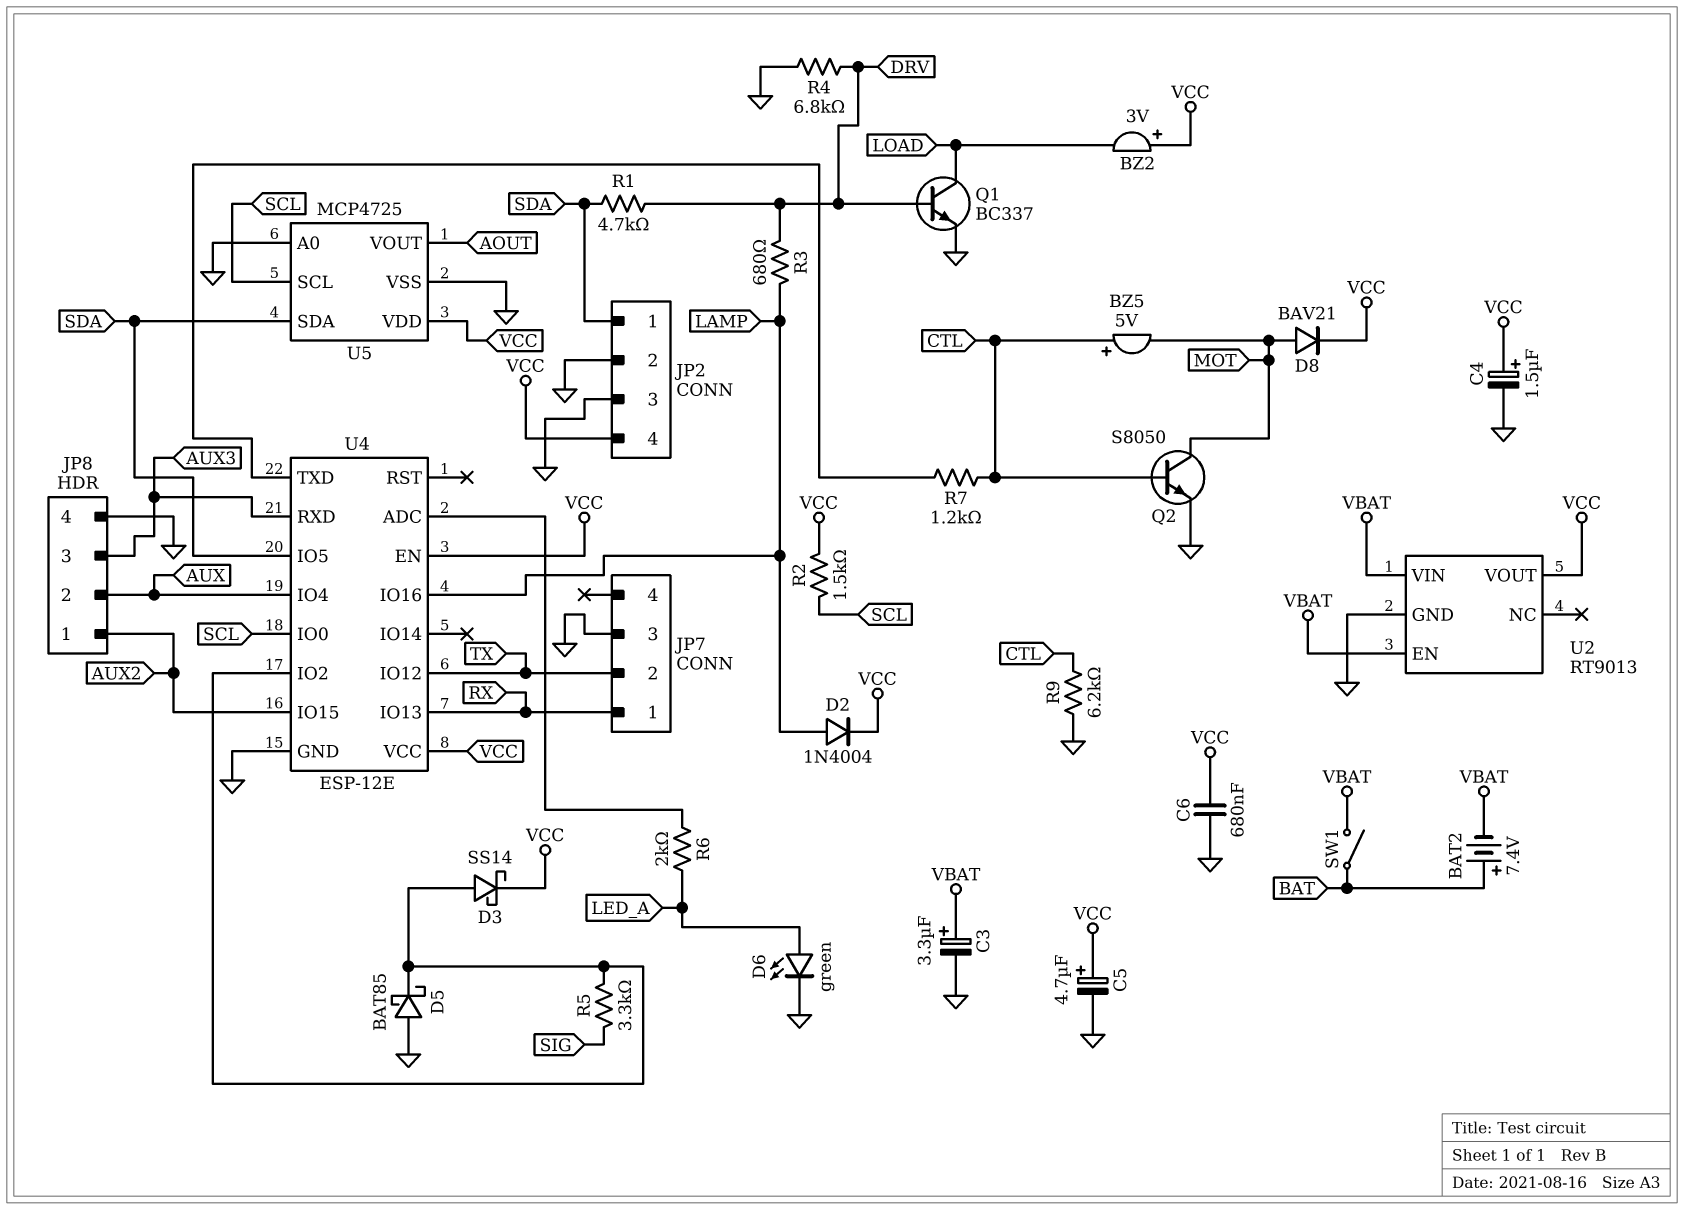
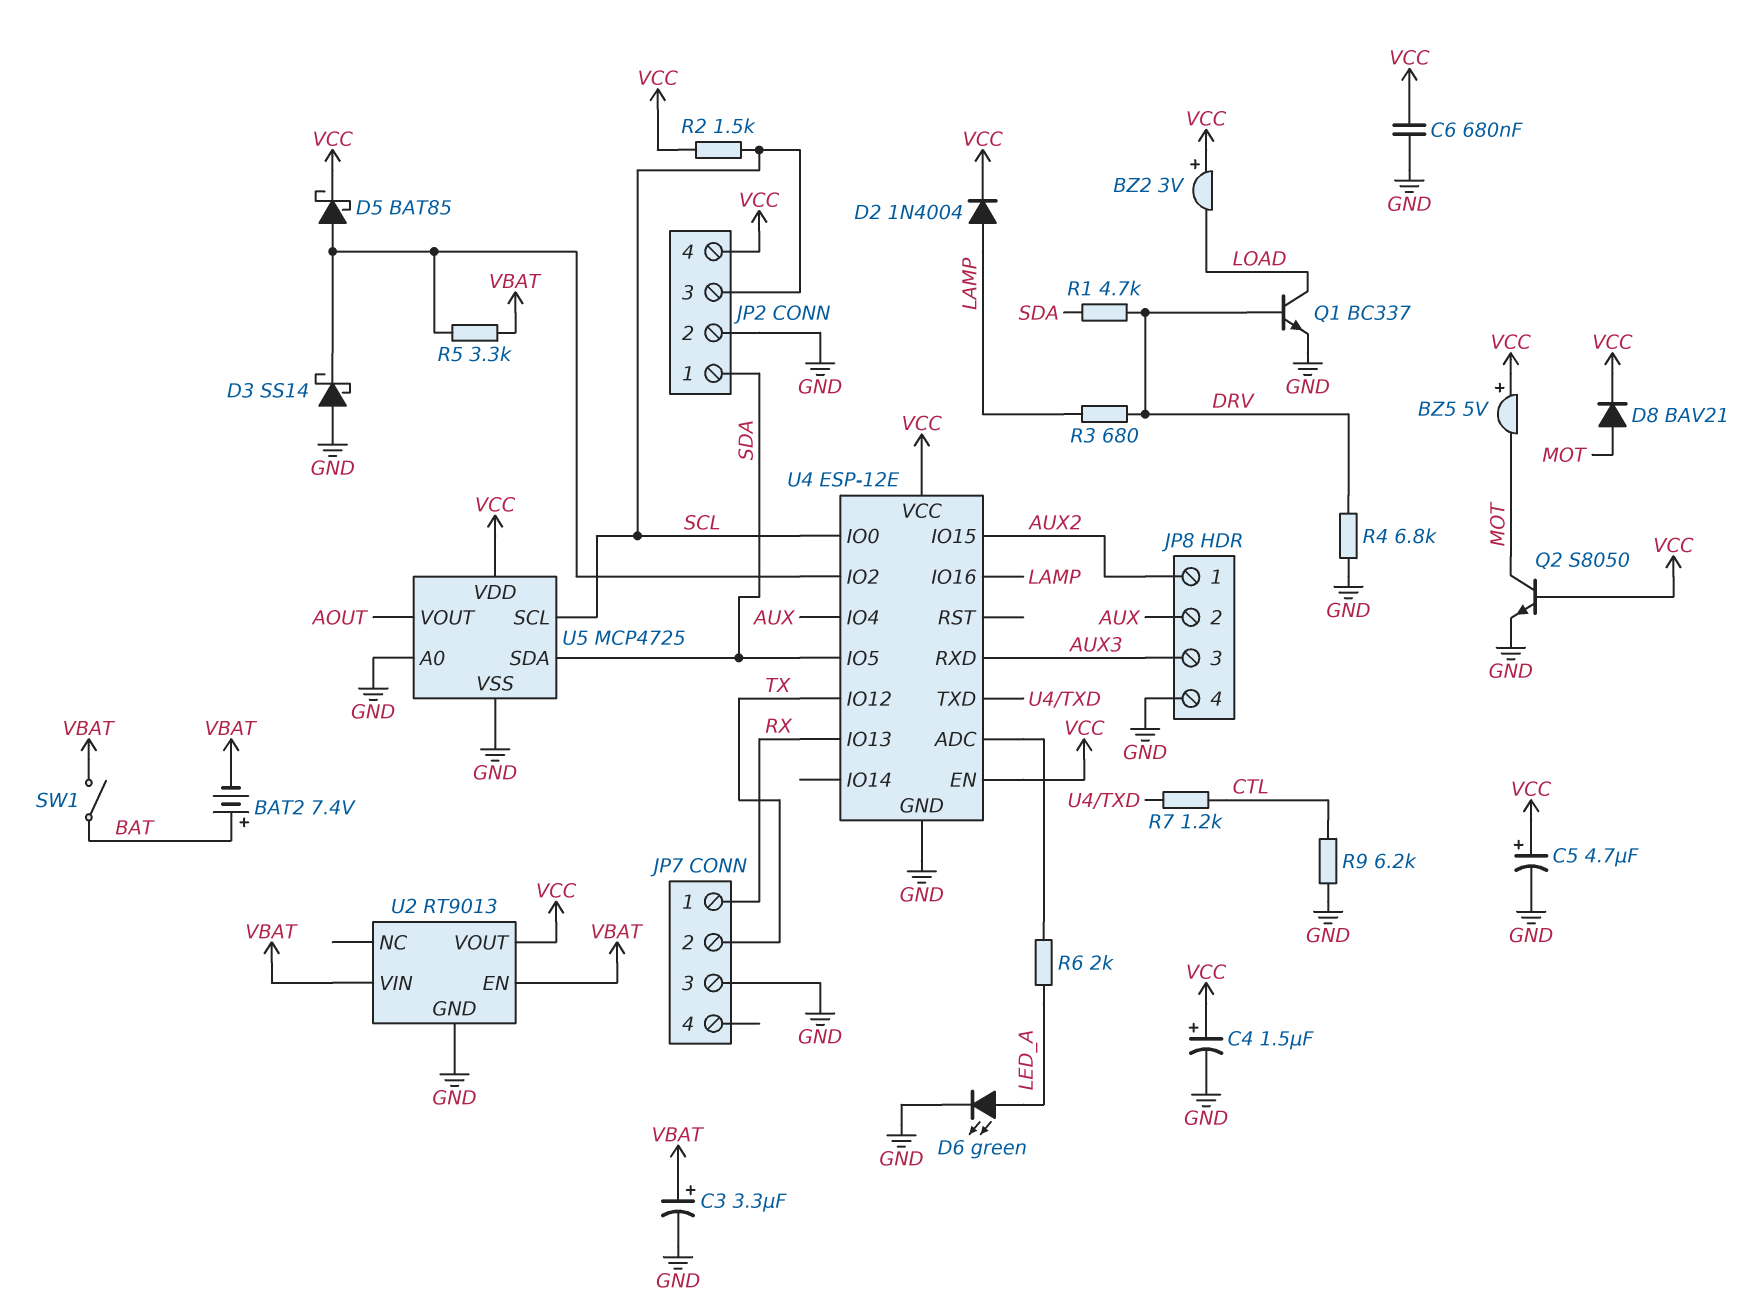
BZ5: buzzer 5V (plus CTL, minus MOT) -> buzzer 5V (plus VCC, minus MOT)
D3: schottky SS14 (A U4/IO2, K VCC) -> schottky SS14 (A GND, K U4/IO2)
D5: schottky BAT85 (A GND, K U4/IO2) -> schottky BAT85 (A U4/IO2, K VCC)
JP2 pin 3: GND -> SCL
Q2: NPN S8050 (B CTL, C MOT, E GND) -> NPN S8050 (B VCC, C MOT, E GND)
R5: 3.3k (SIG, U4/IO2) -> 3.3k (U4/IO2, VBAT)

